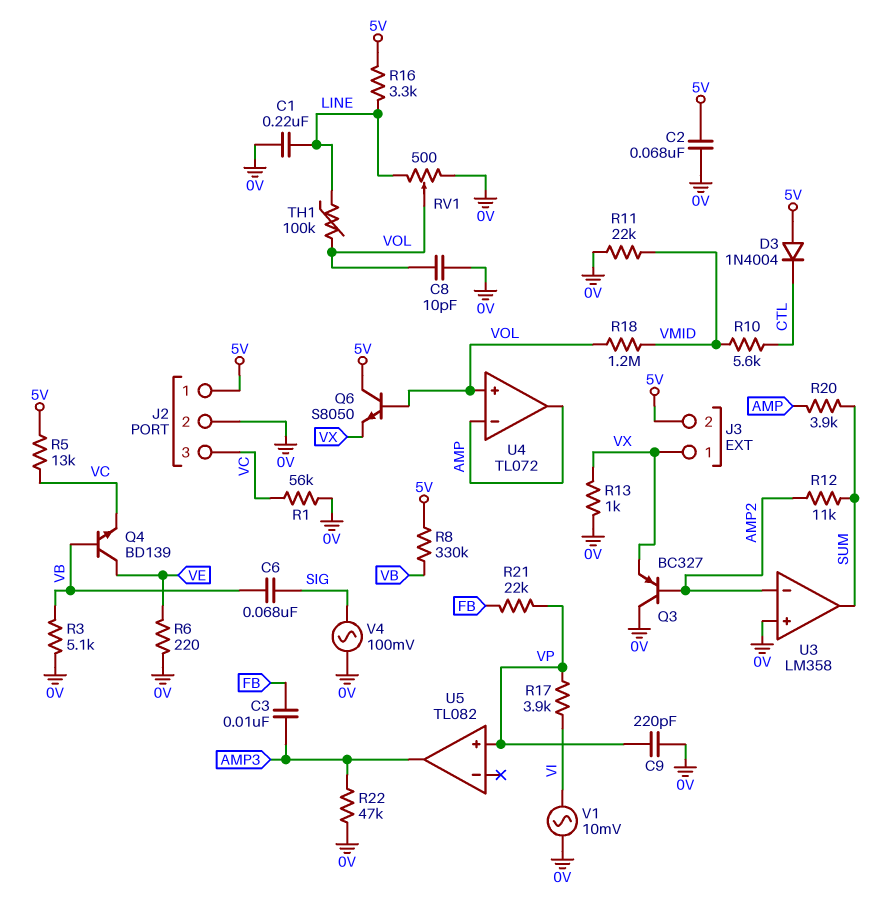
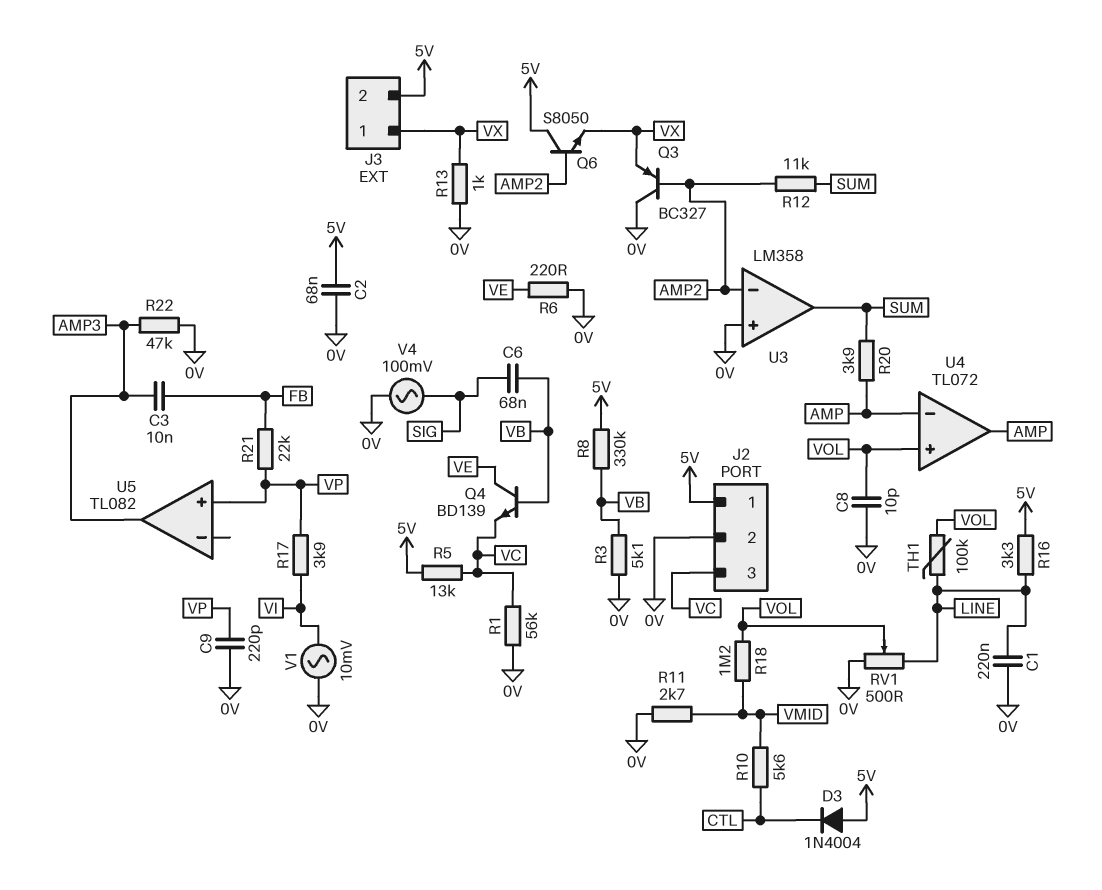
Q6: NPN S8050 (B VOL, C 5V, E VX) -> NPN S8050 (B AMP2, C 5V, E VX)
R11: 22k (0V, VMID) -> 2.7k (0V, VMID)

